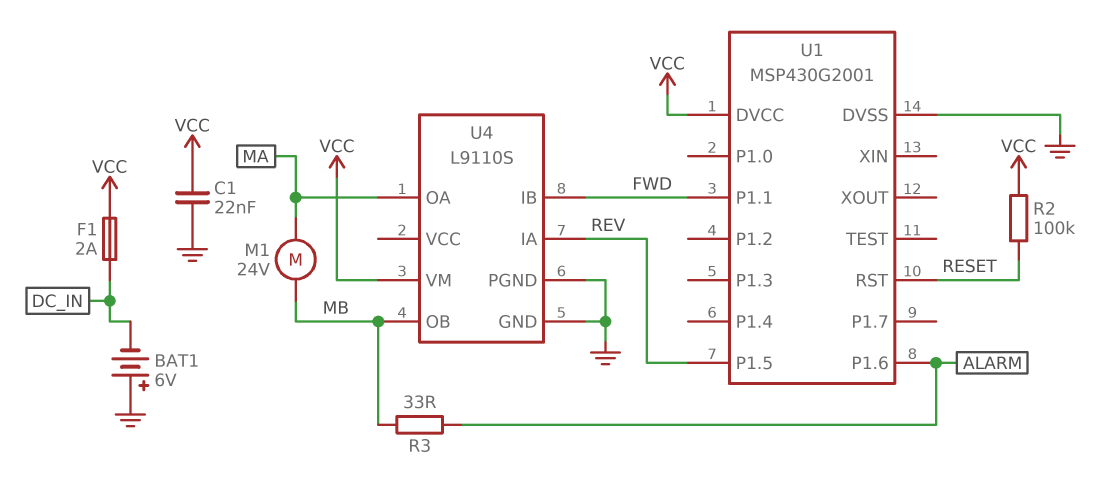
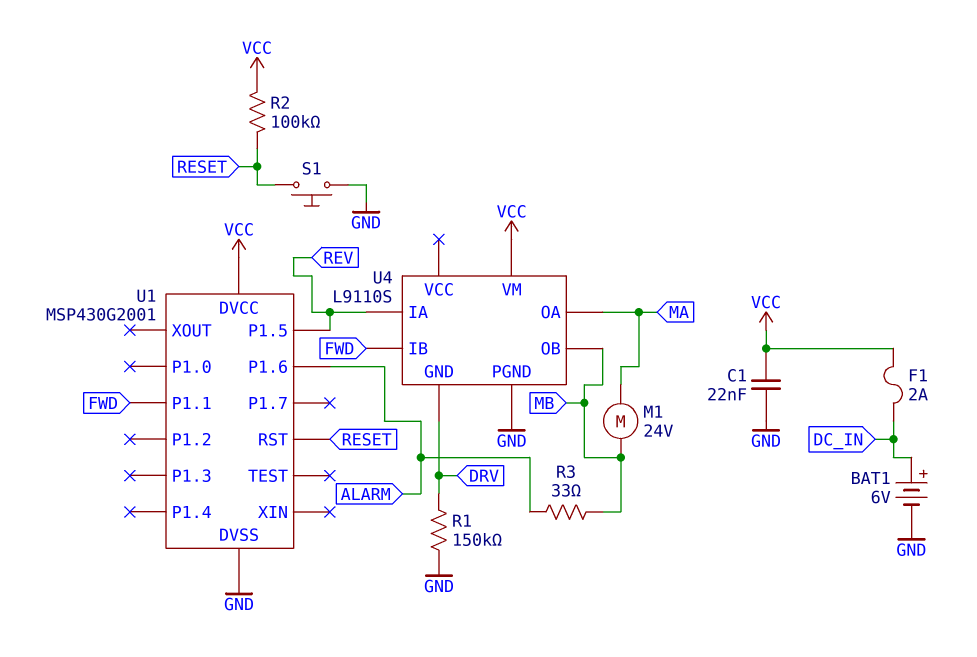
BAT1: 6V (plus GND, minus DC_IN) -> 6V (plus DC_IN, minus GND)
R1: none -> 150k (DRV, GND)
S1: none -> button (GND, RESET)
U4 pin GND: GND -> DRV

